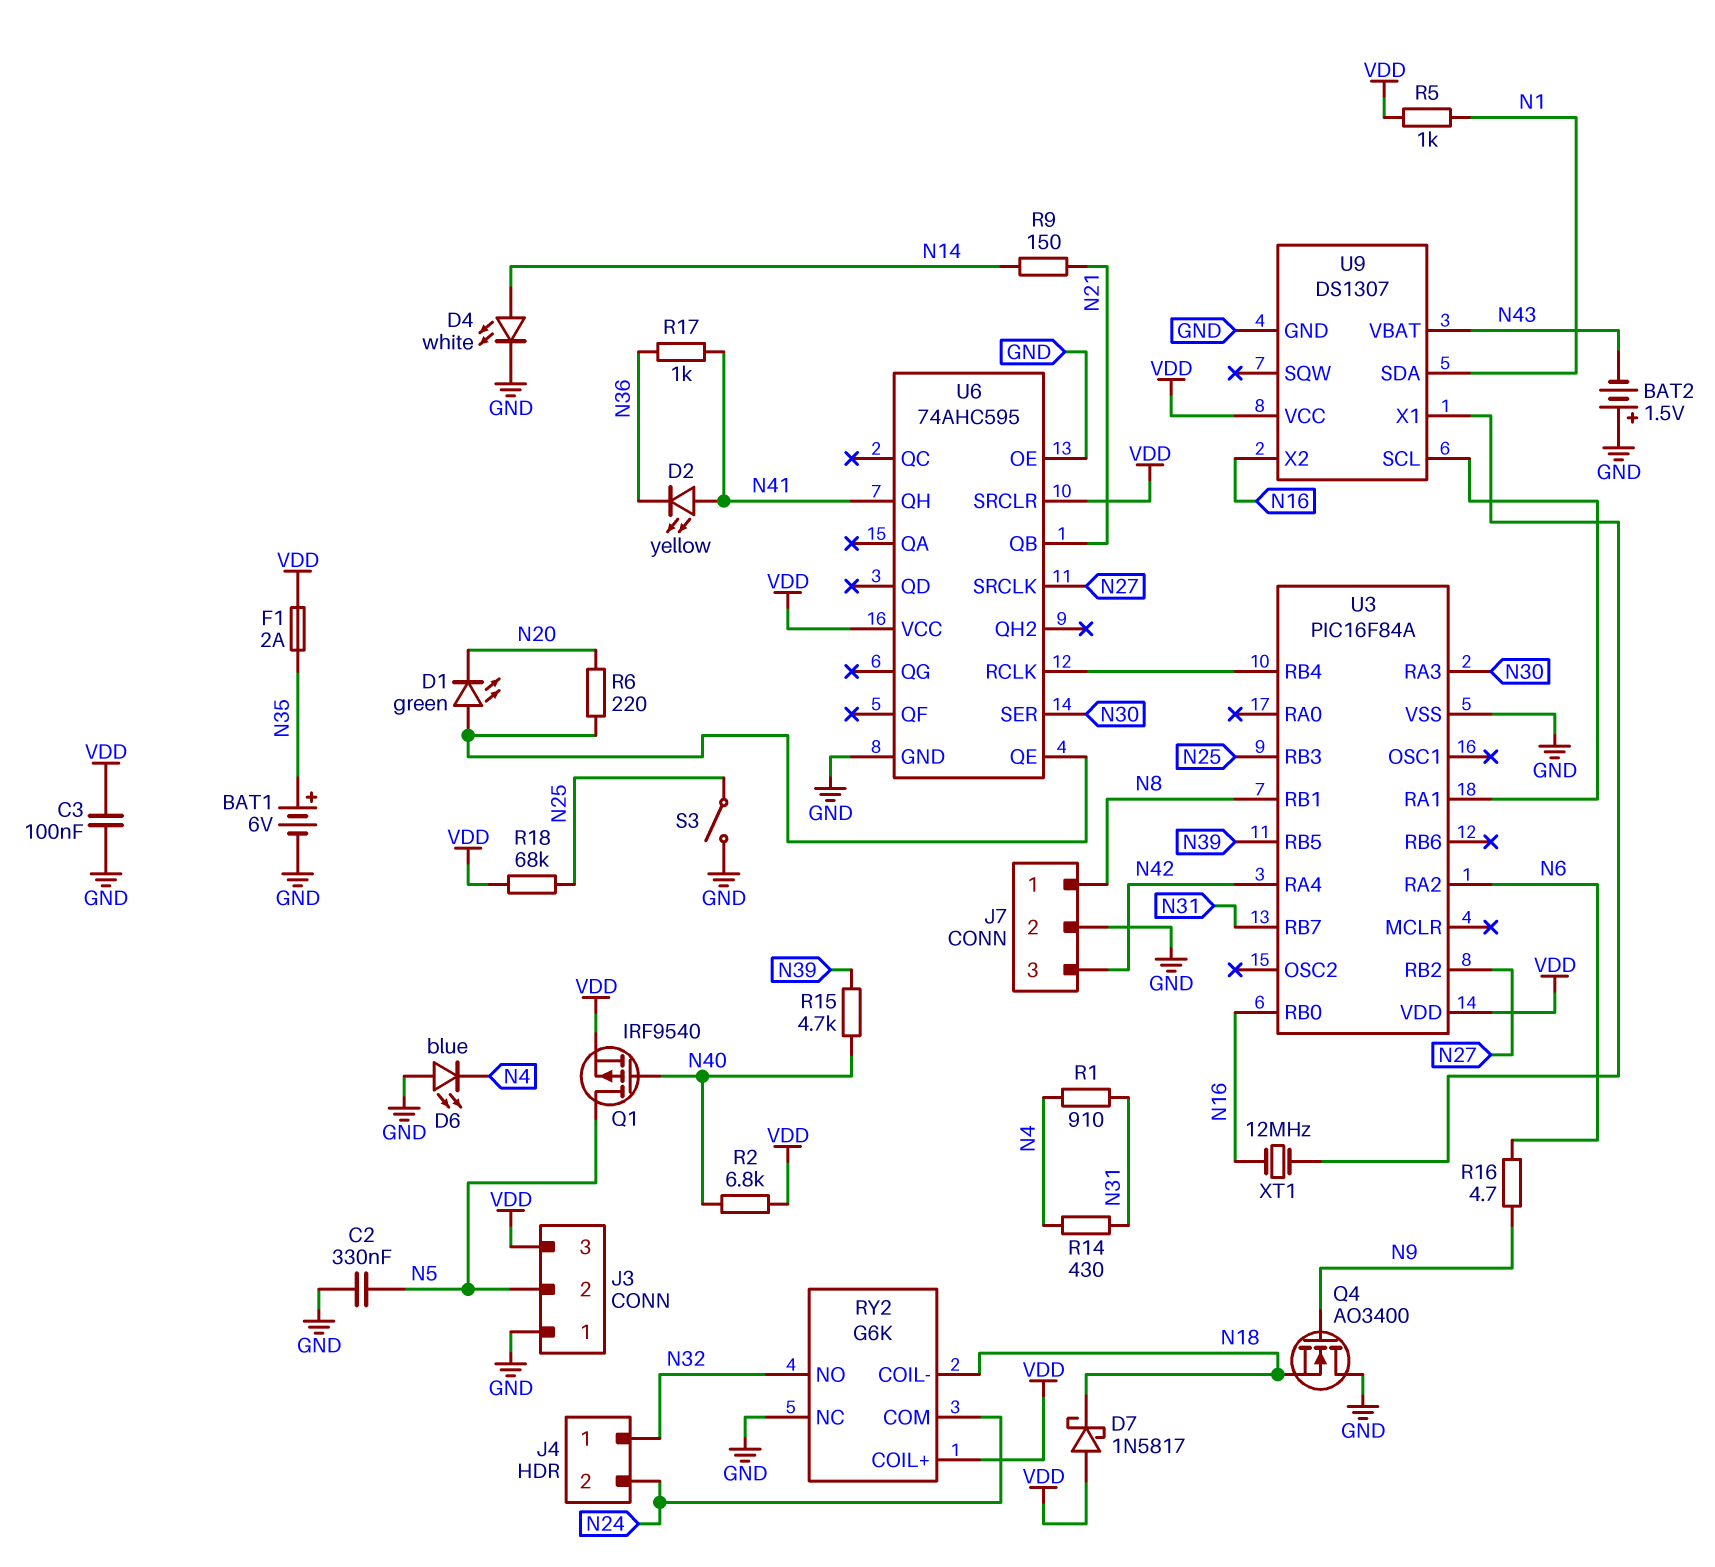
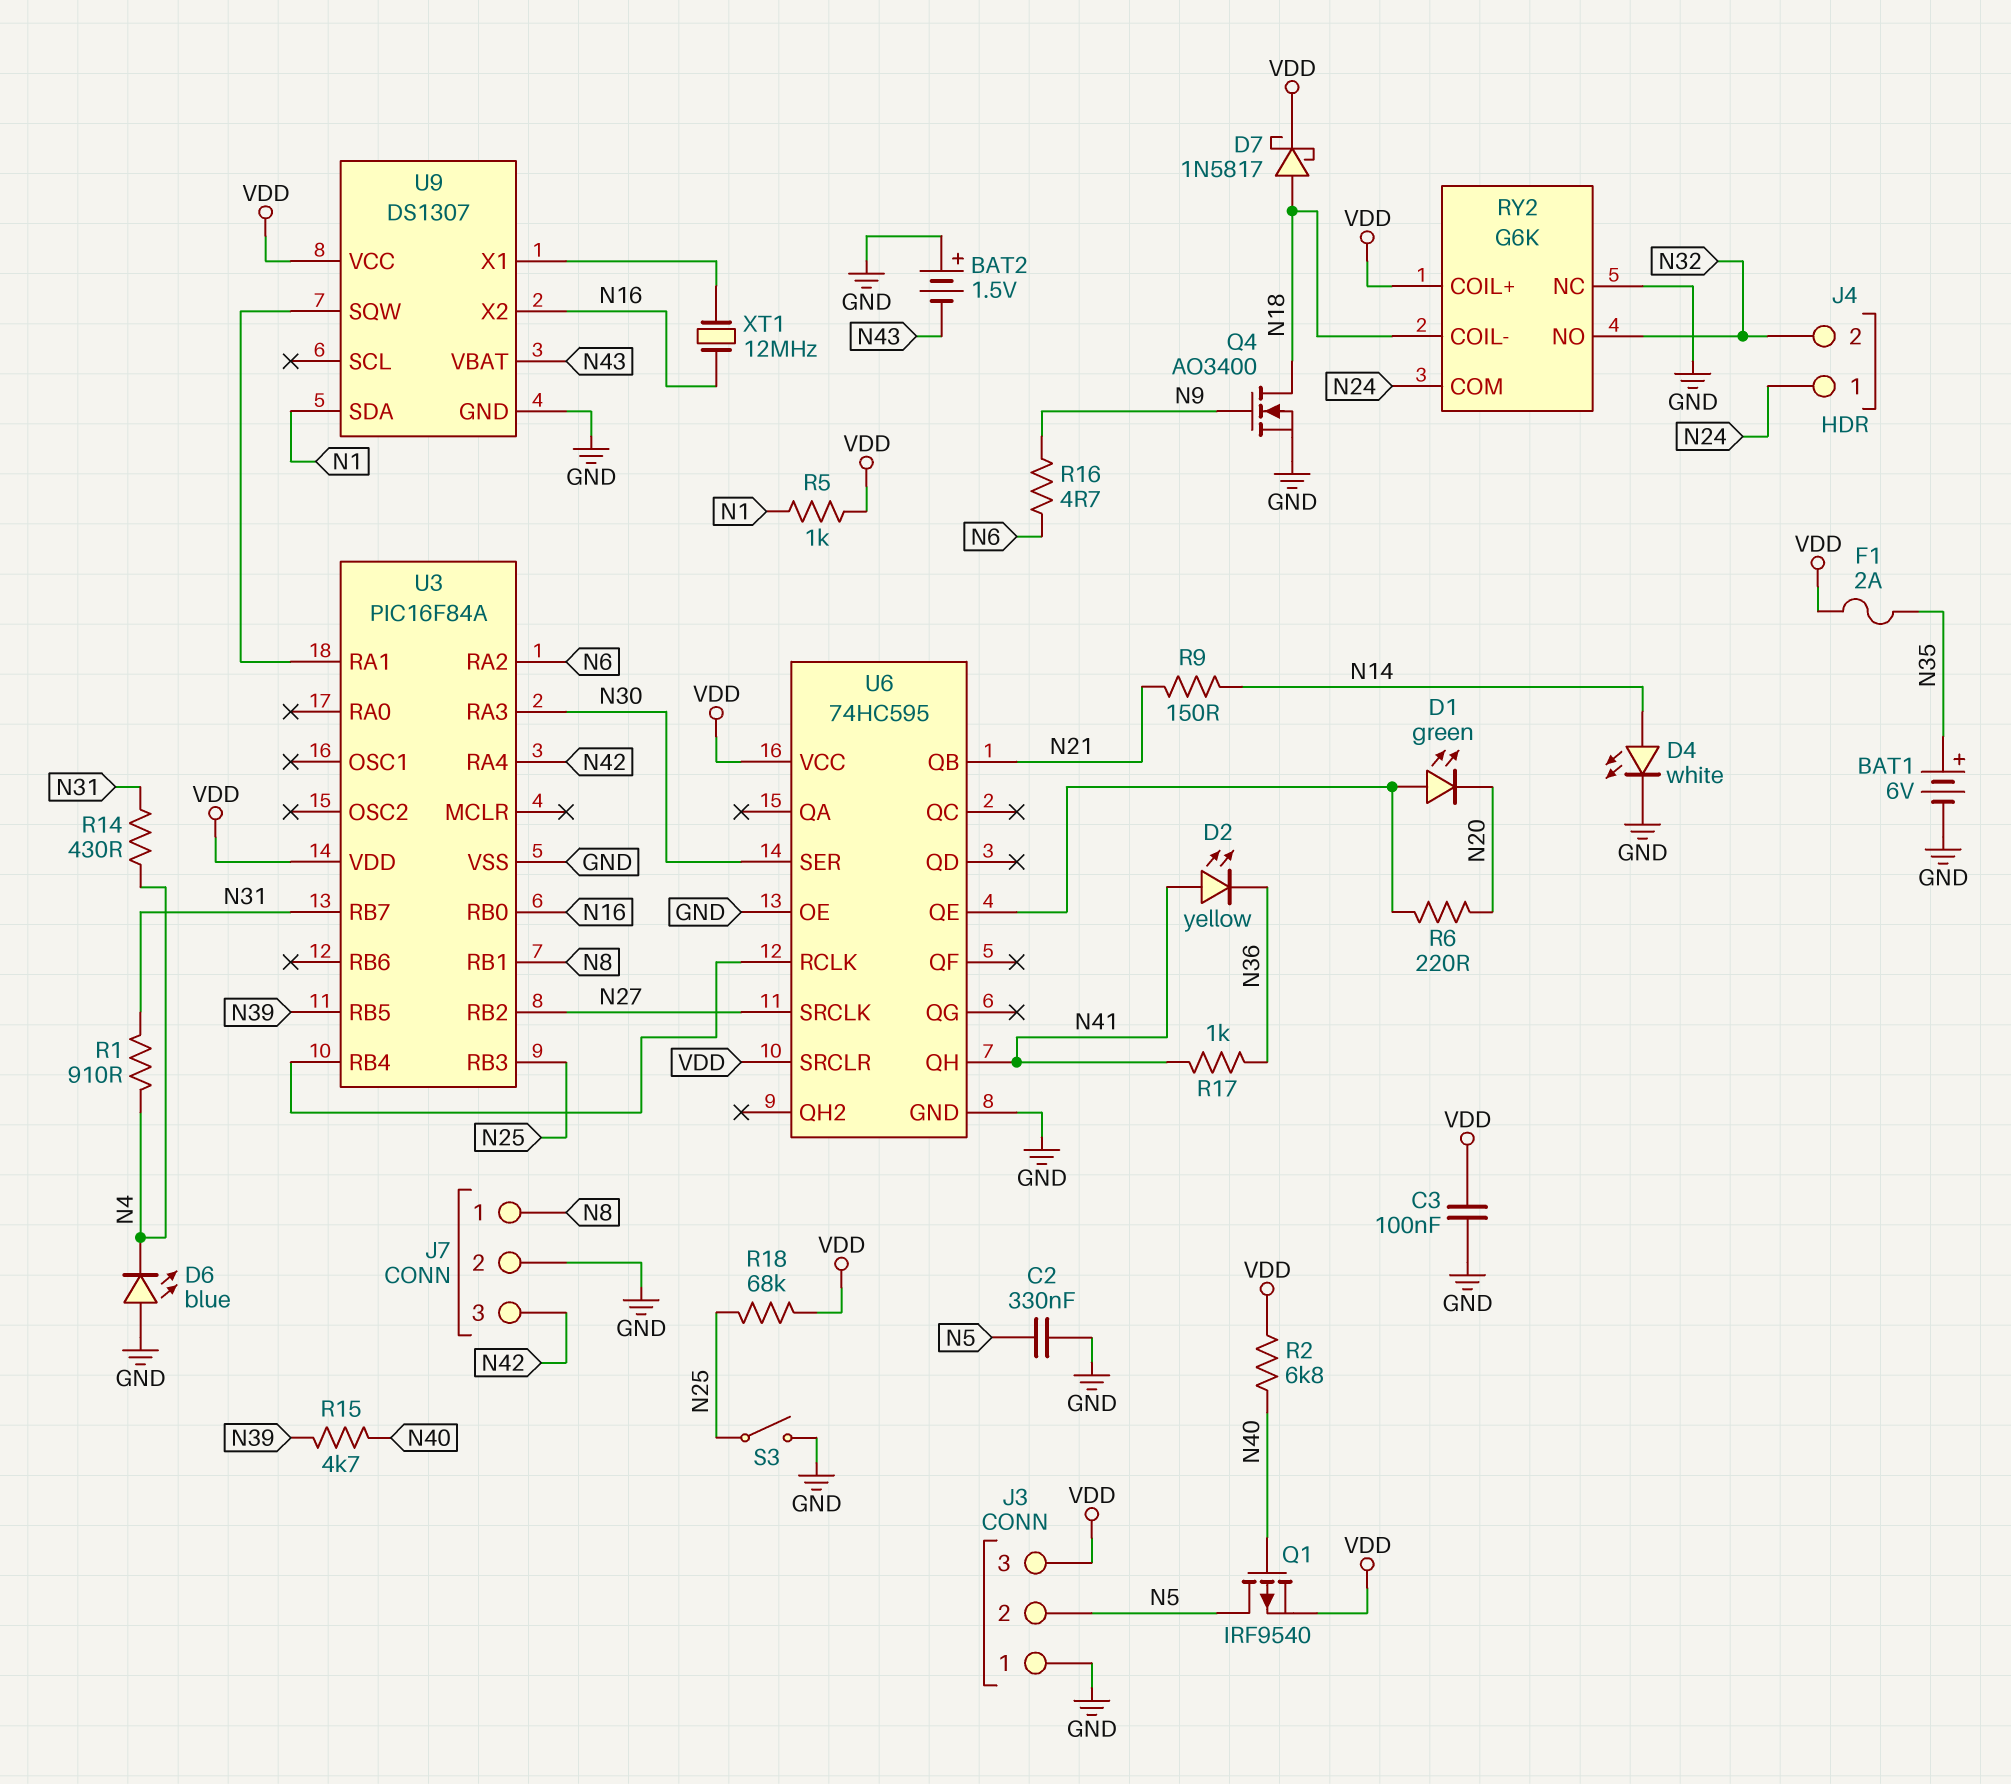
D7: schottky 1N5817 (A VDD, K N18) -> schottky 1N5817 (A N18, K VDD)
J4 pin 1: N32 -> N24
J4 pin 2: N24 -> N32
Q4: NMOS AO3400 (G N9, D GND, S N18) -> NMOS AO3400 (G N9, D N18, S GND)
U6: 74AHC595 -> 74HC595
U9 pin SCL: U3/RA1 -> none
U9 pin SQW: none -> U3/RA1

